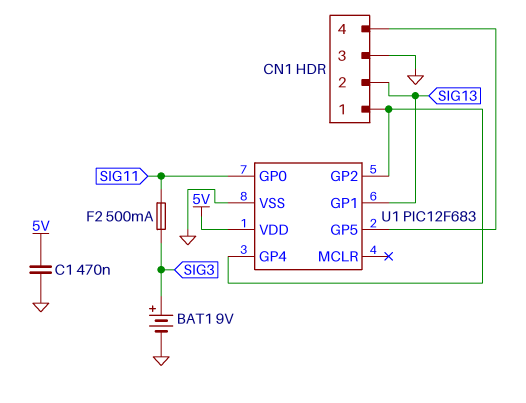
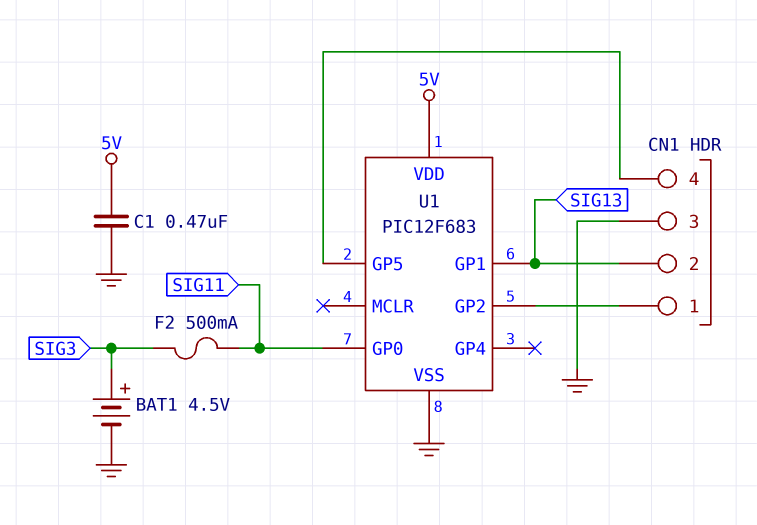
BAT1: 9V (plus SIG3, minus GND) -> 4.5V (plus SIG3, minus GND)
U1 pin GP4: CN1/1 -> none

